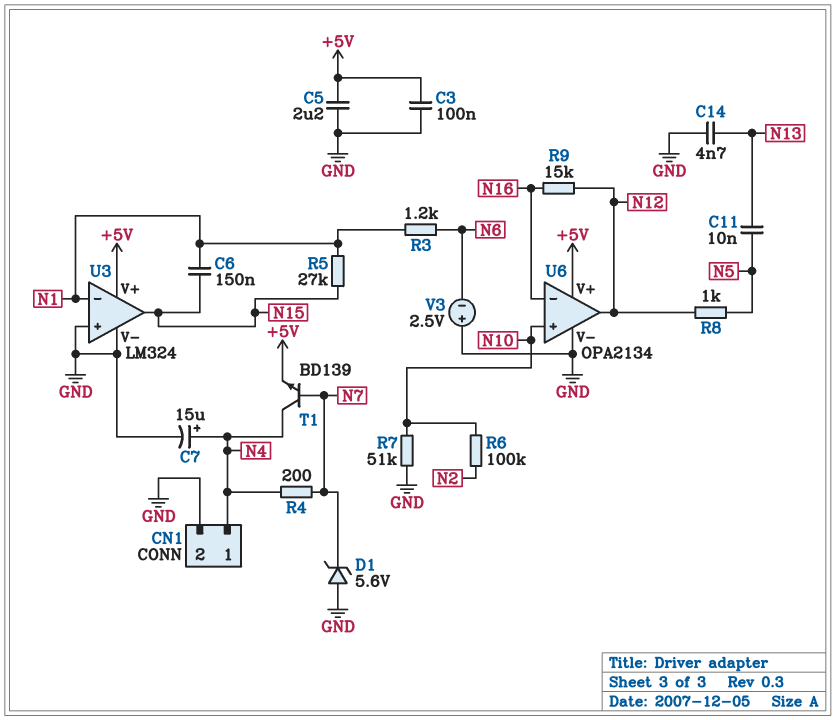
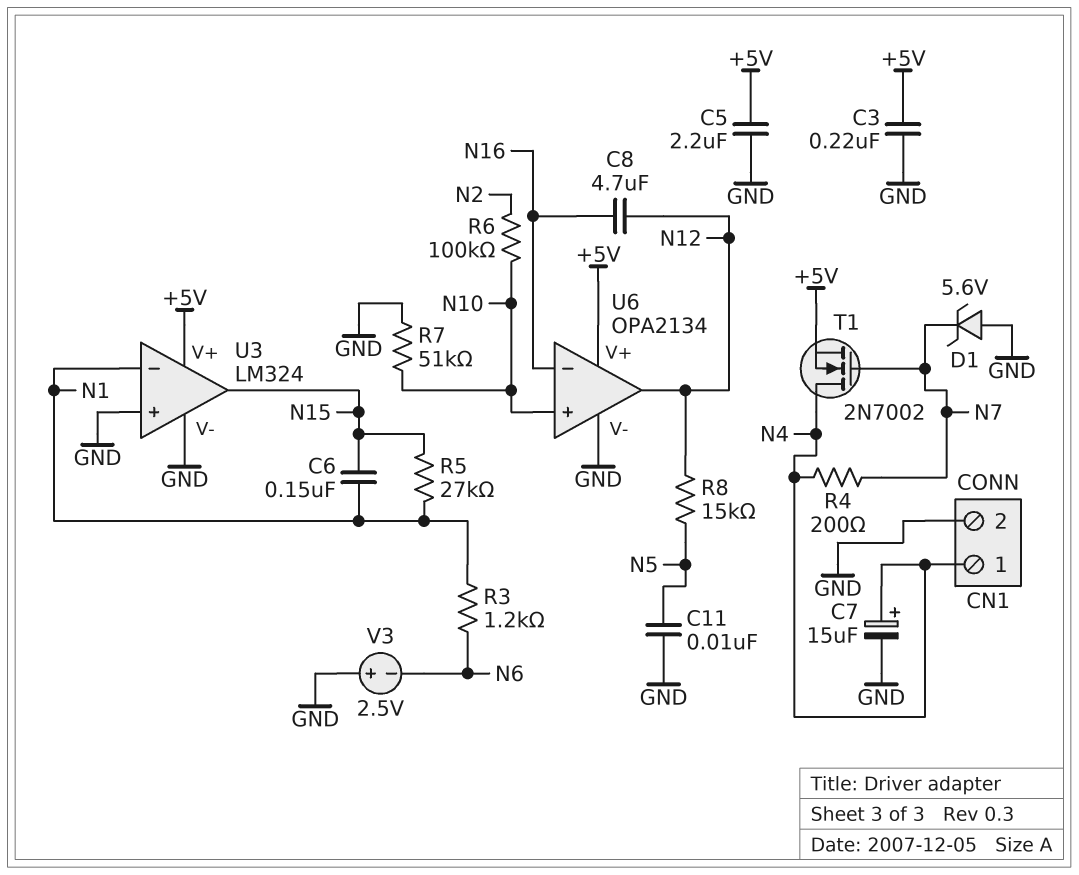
C3: 100nF (+5V, GND) -> 220nF (+5V, GND)
C8: none -> 4.7uF (N12, N16)
C11: 10nF (N5, N13) -> 10nF (GND, N5)
C14: 4.7nF (GND, N13) -> none
R8: 1k (N5, N12) -> 15k (N5, N12)
R9: 15k (N12, N16) -> none
T1: NPN BD139 (B N7, C N4, E +5V) -> NMOS 2N7002 (G N7, D N4, S +5V)

